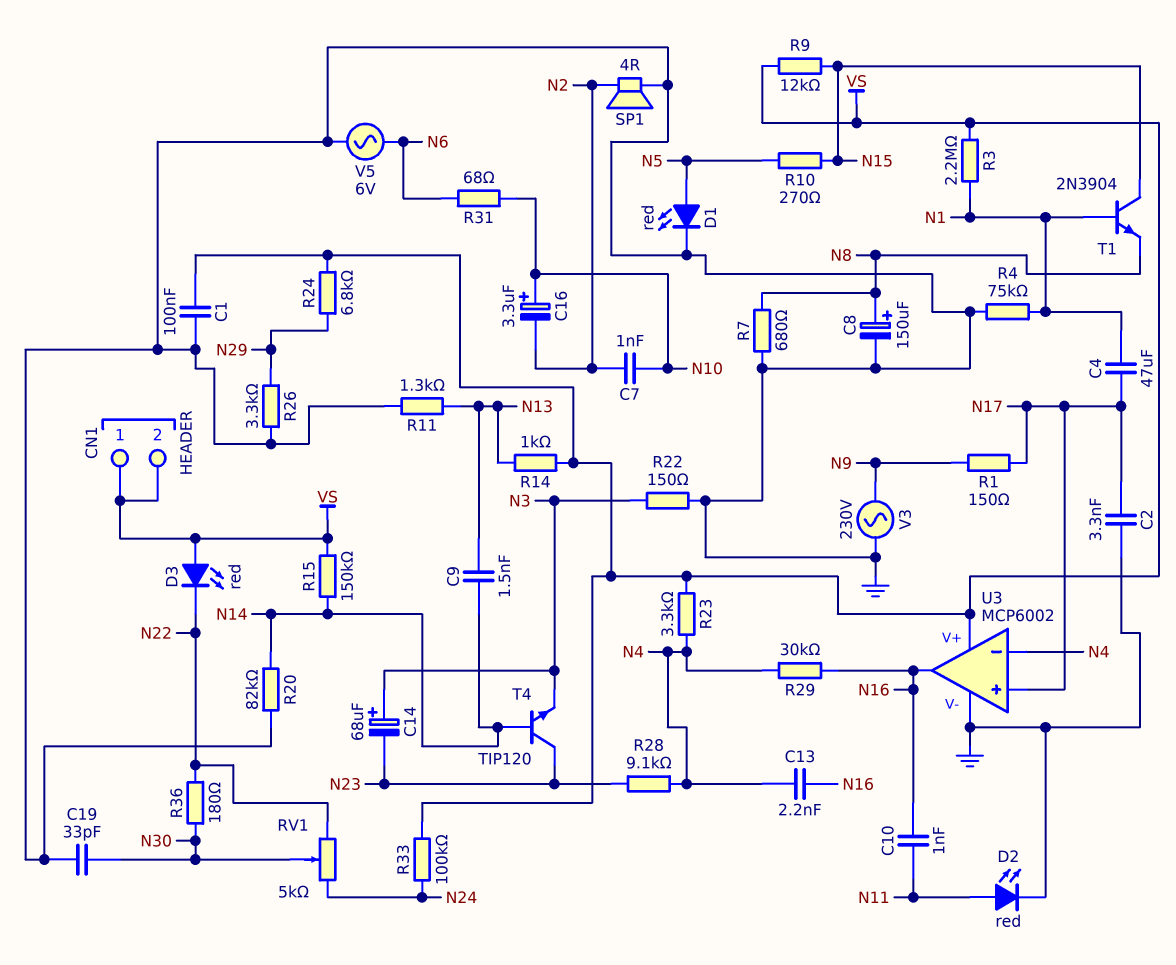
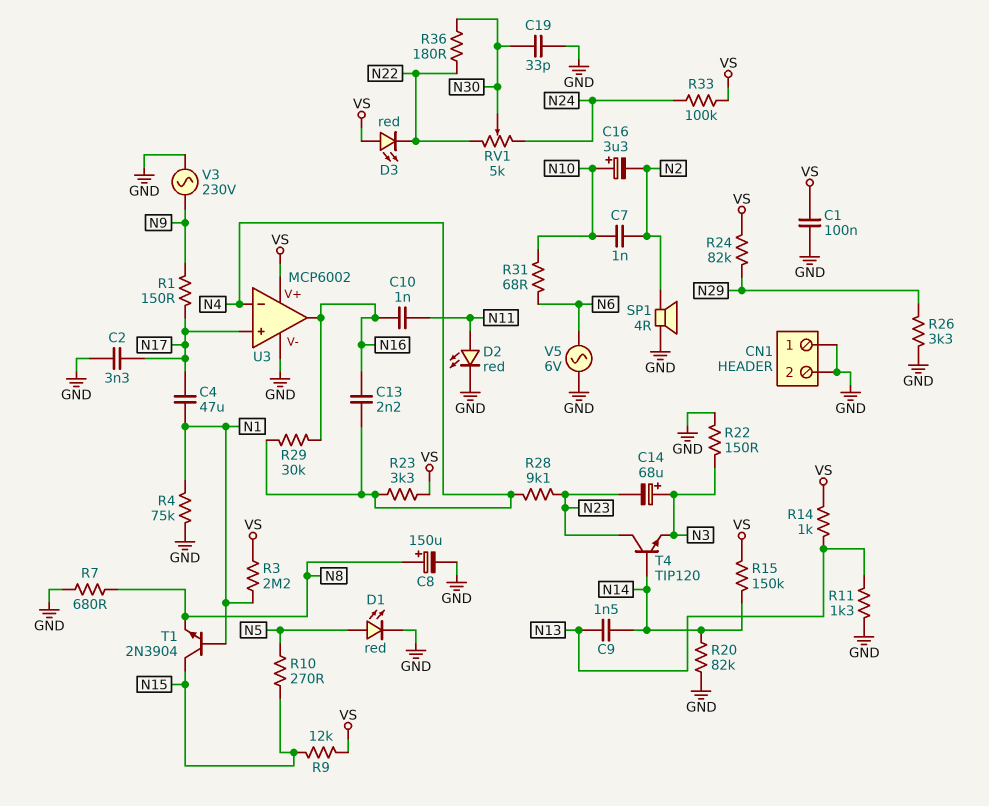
CN1 pin 1: VS -> GND
CN1 pin 2: VS -> GND
R24: 6.8k (N29, VS) -> 82k (N29, VS)

